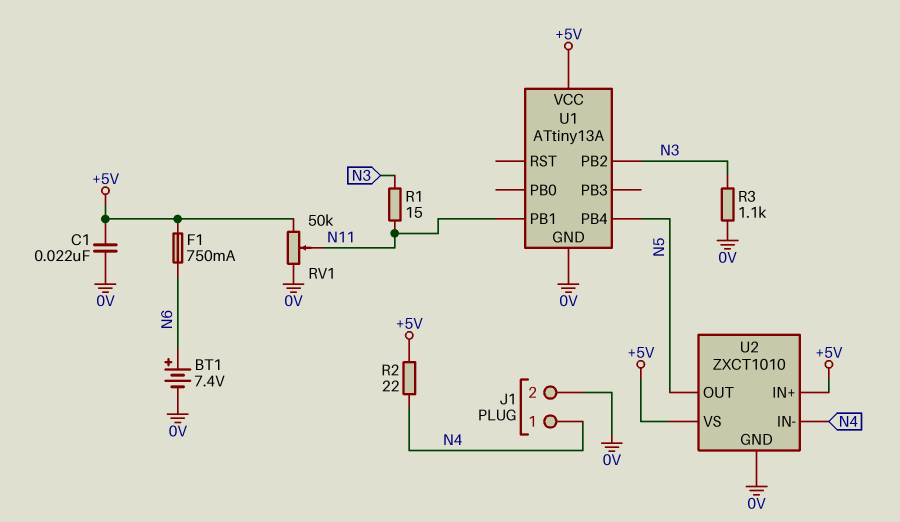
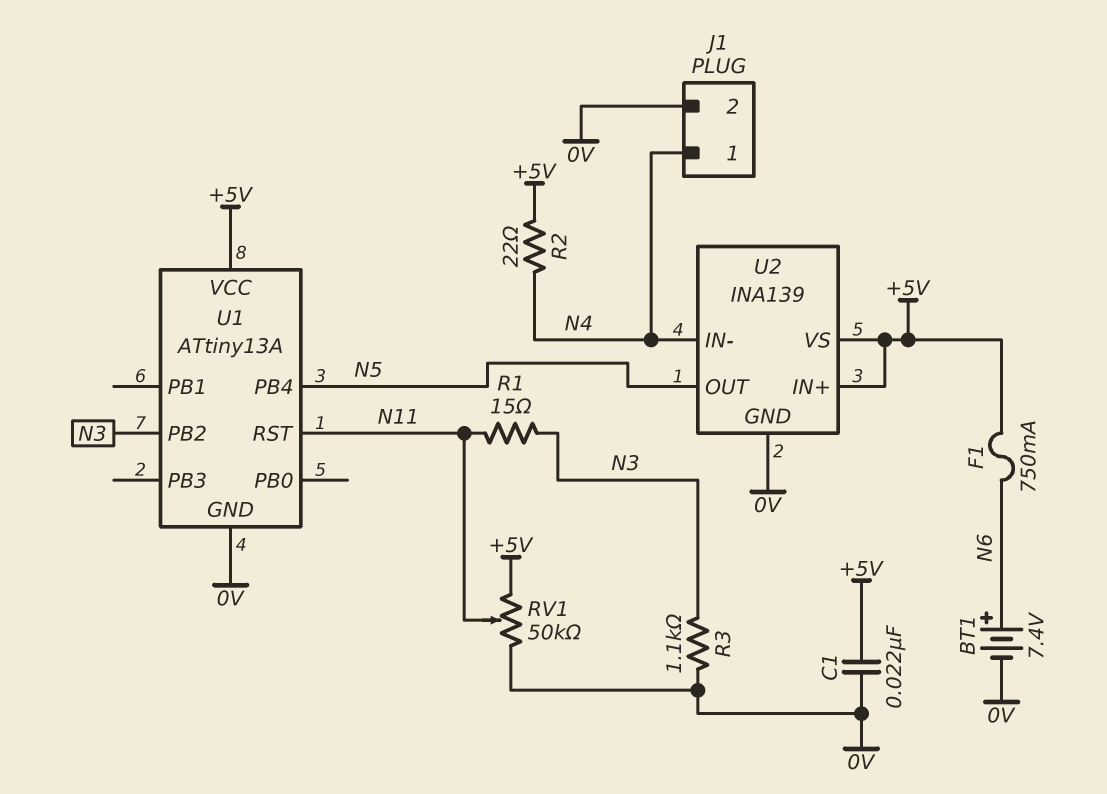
U1 pin PB1: N11 -> none
U1 pin RST: none -> N11
U2: ZXCT1010 -> INA139

